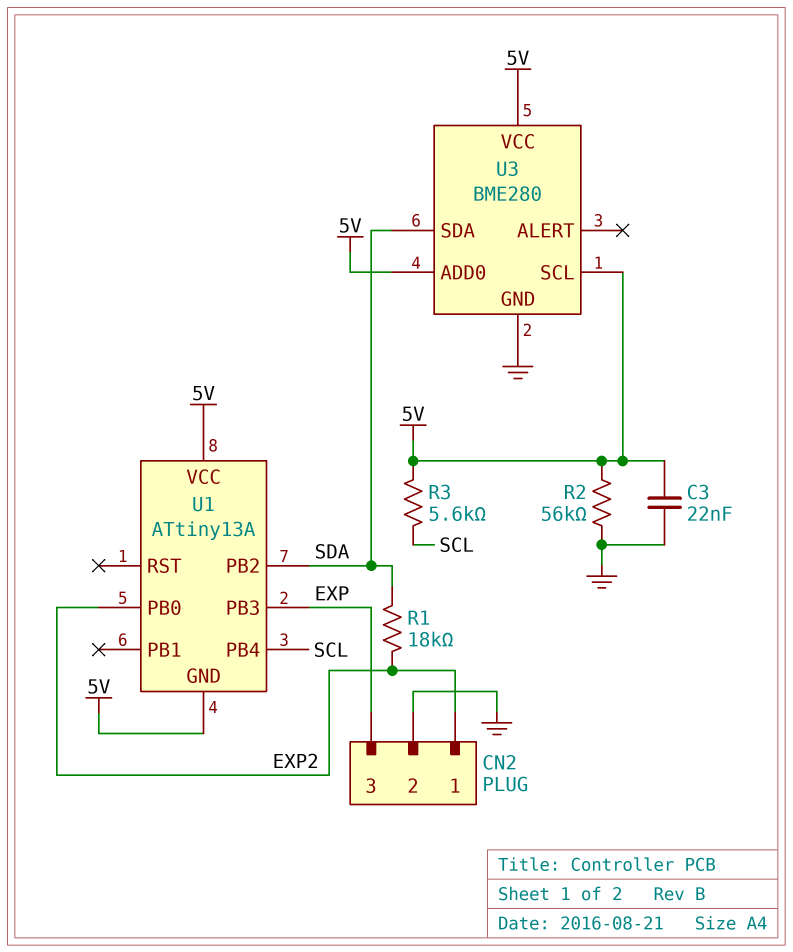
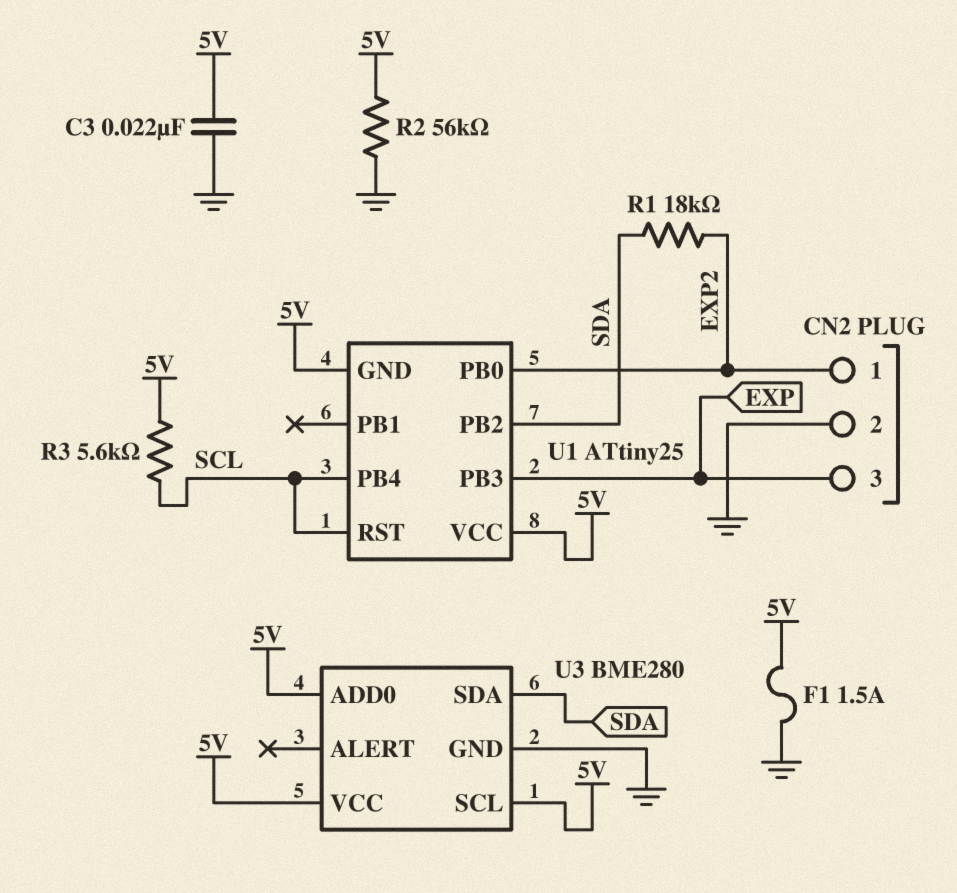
F1: none -> 1.5A (5V, GND)
U1: ATtiny13A -> ATtiny25
U1 pin RST: none -> SCL

